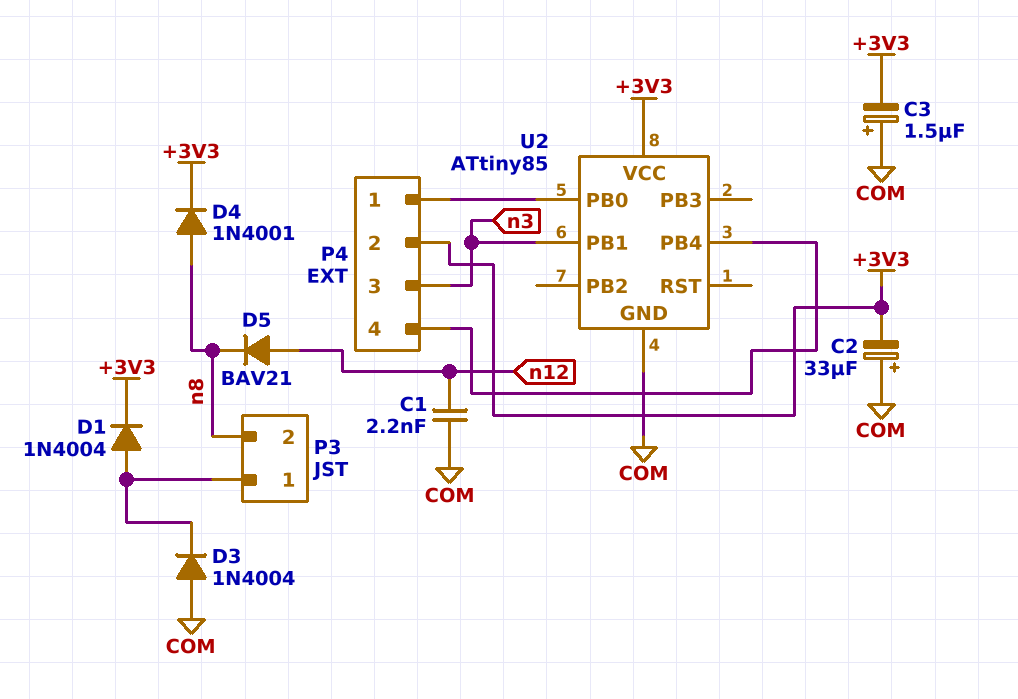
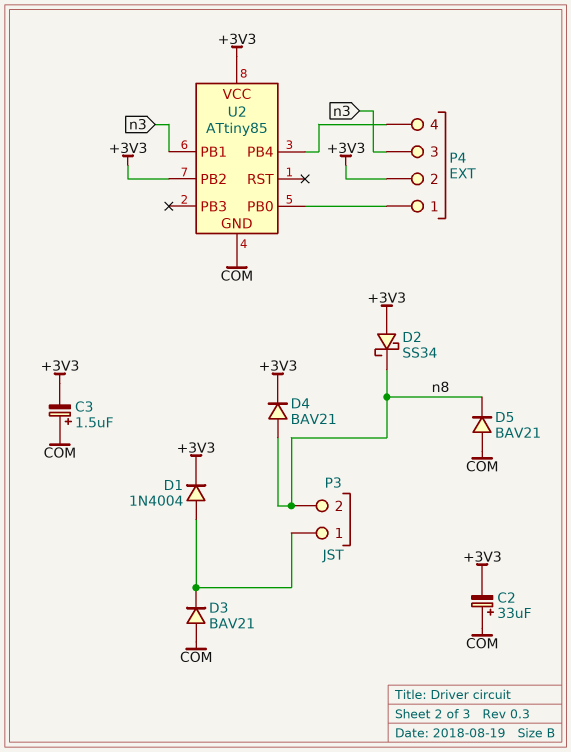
C1: 2.2nF (COM, n12) -> none
D2: none -> schottky SS34 (A +3V3, K n8)
D3: diode 1N4004 (A COM, K P3/1) -> diode BAV21 (A COM, K P3/1)
D4: diode 1N4001 (A n8, K +3V3) -> diode BAV21 (A n8, K +3V3)
D5: diode BAV21 (A n12, K n8) -> diode BAV21 (A COM, K n8)
U2 pin PB2: none -> +3V3

